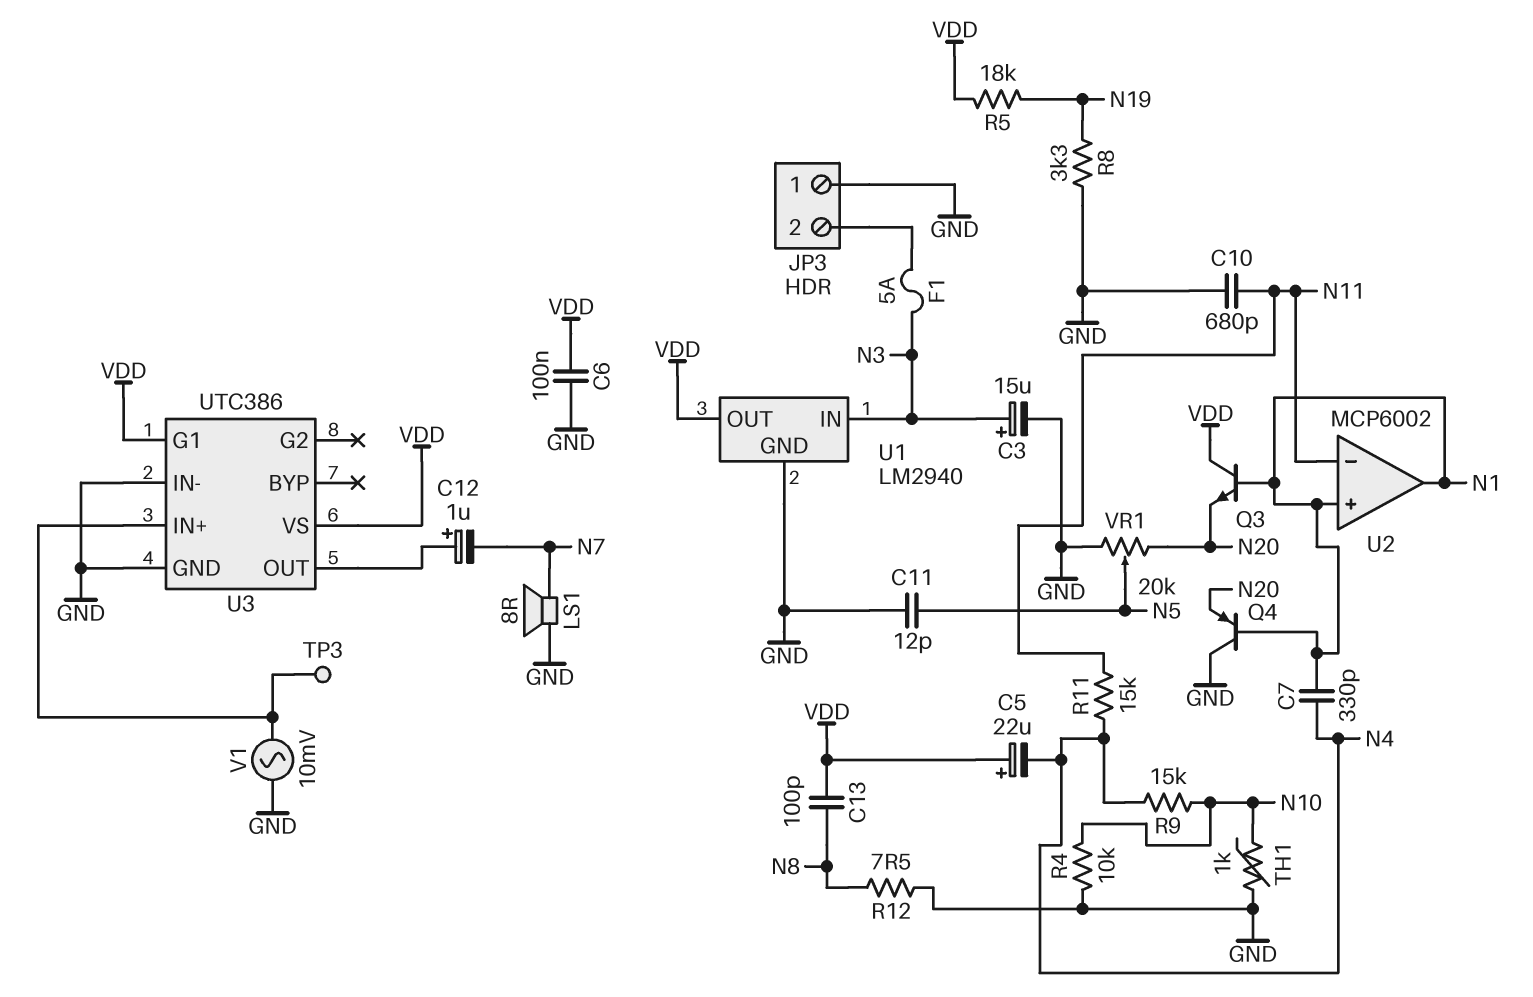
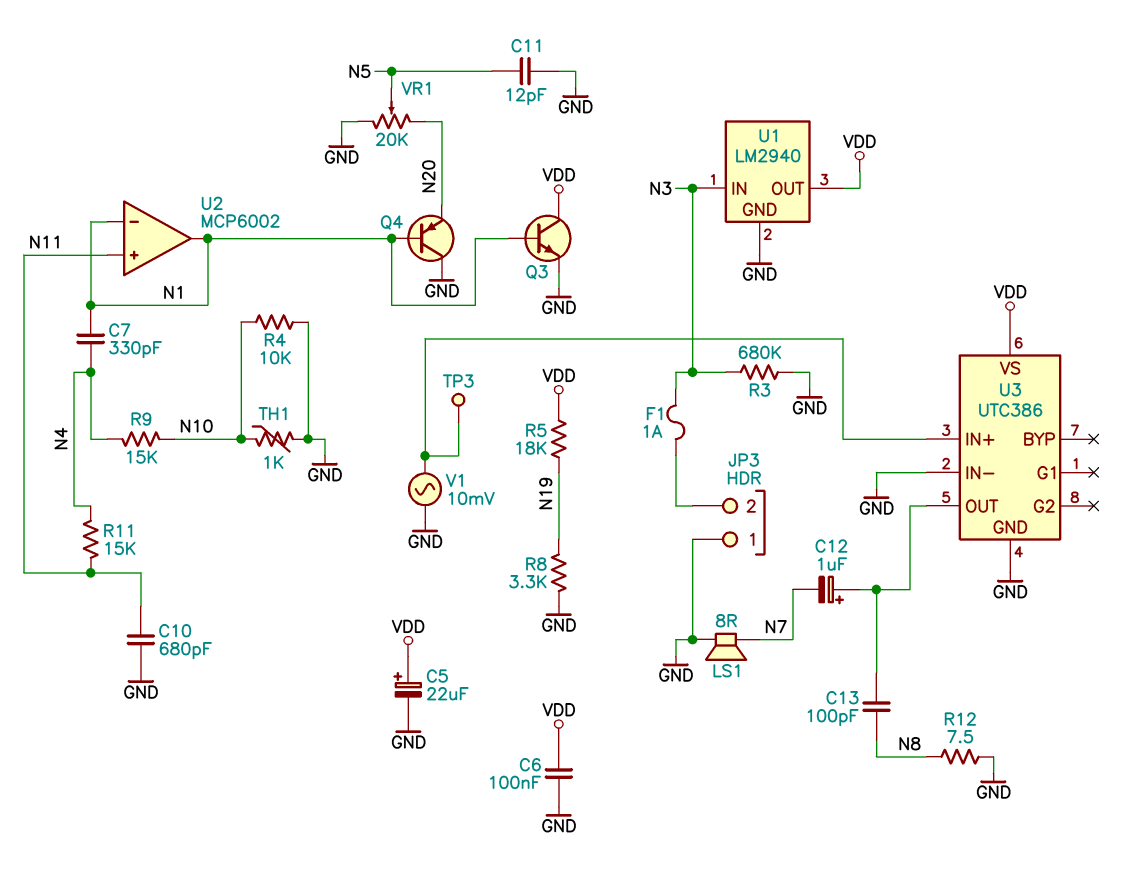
C3: 15uF (plus N3, minus GND) -> none
C5: 22uF (plus VDD, minus N4) -> 22uF (plus VDD, minus GND)
C13: 100pF (N8, VDD) -> 100pF (N8, U3/OUT)
F1: 5A (JP3/2, N3) -> 1A (JP3/2, N3)
Q3: NPN (B N1, C VDD, E N20) -> NPN (B N1, C VDD, E GND)
R3: none -> 680k (GND, N3)
U2 pin in+: N1 -> N11
U2 pin in-: N11 -> N1
U3 pin G1: VDD -> none

